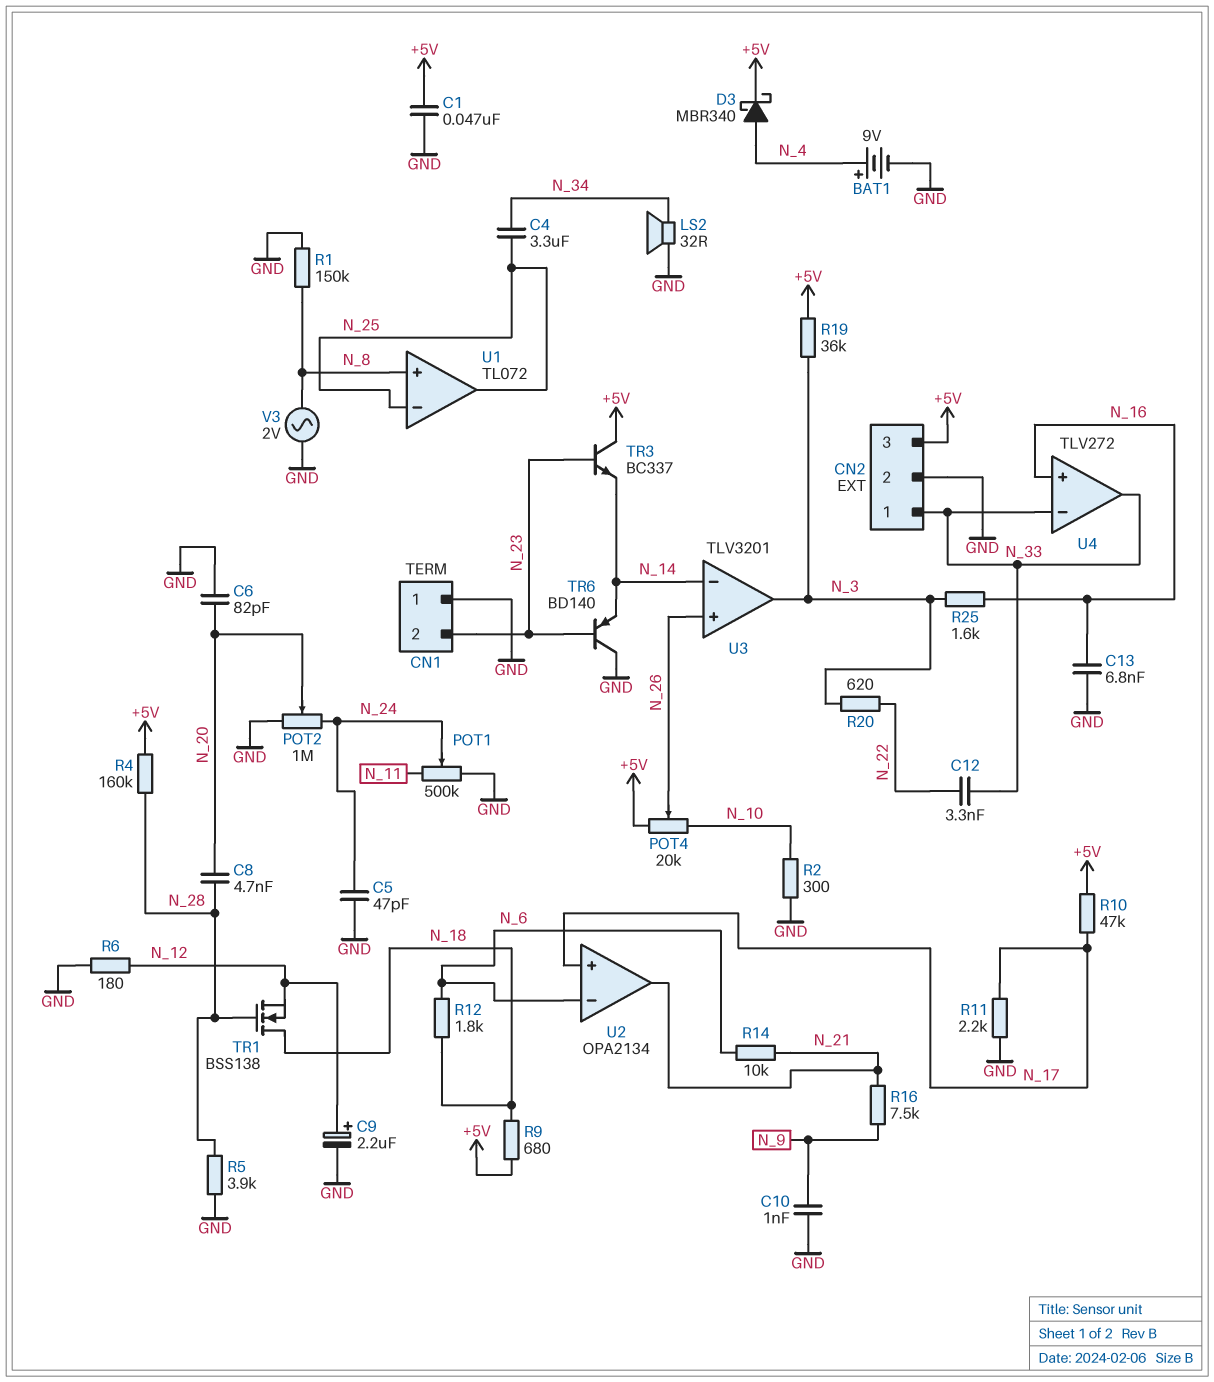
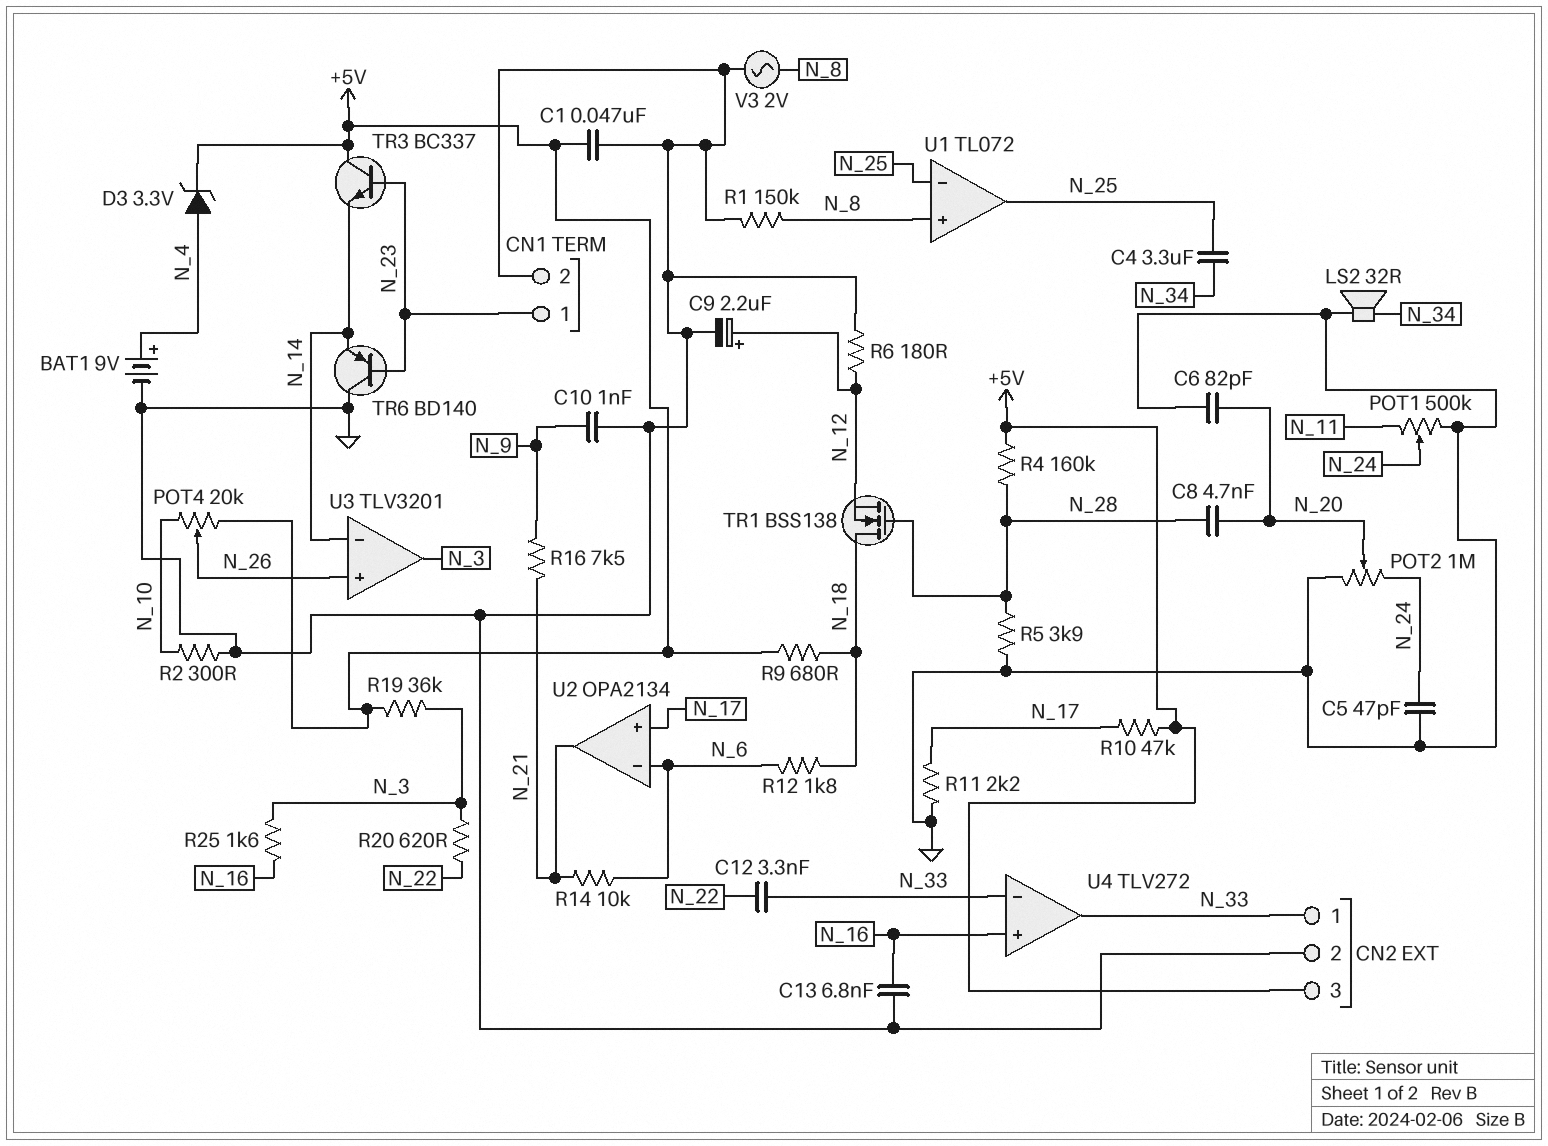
CN1 pin 1: GND -> N_23
CN1 pin 2: N_23 -> GND
D3: schottky MBR340 (A N_4, K +5V) -> zener 3.3V (A N_4, K +5V)

